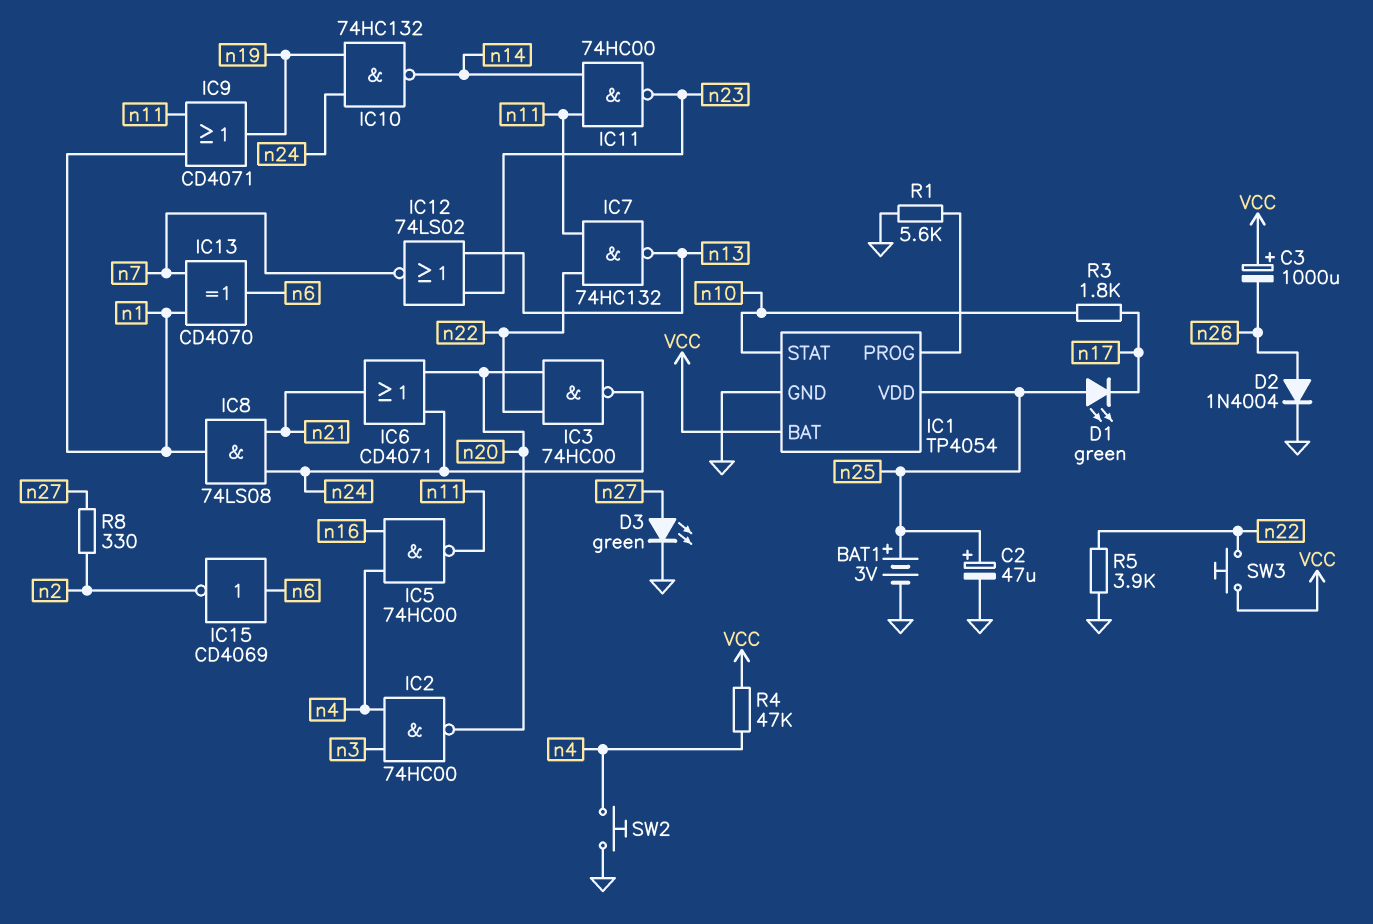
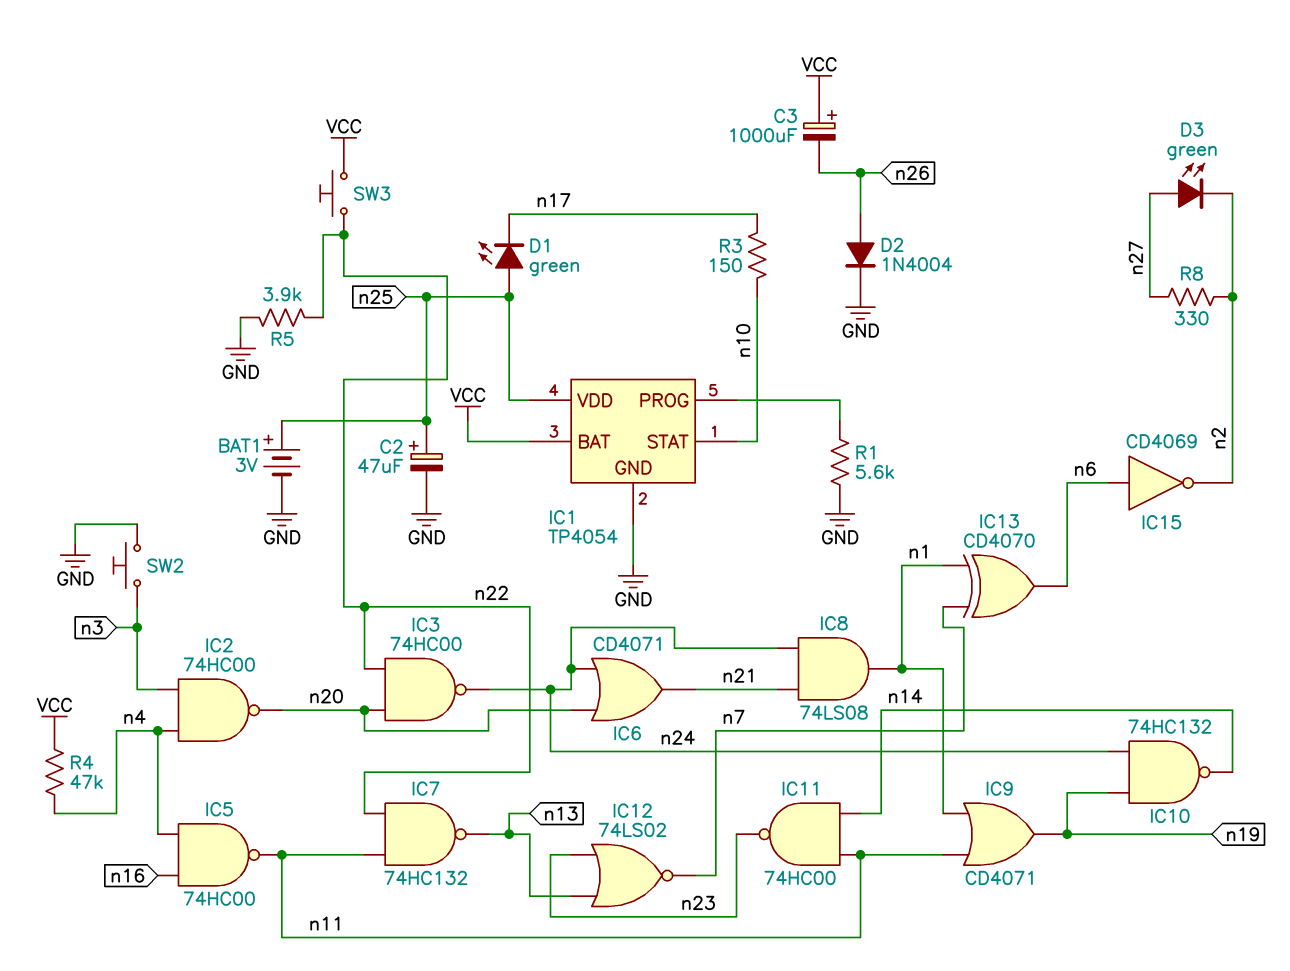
D3: LED green (A n27, K GND) -> LED green (A n27, K n2)
R3: 1.8k (n10, n17) -> 150 (n10, n17)
SW2: button (GND, n4) -> button (GND, n3)

